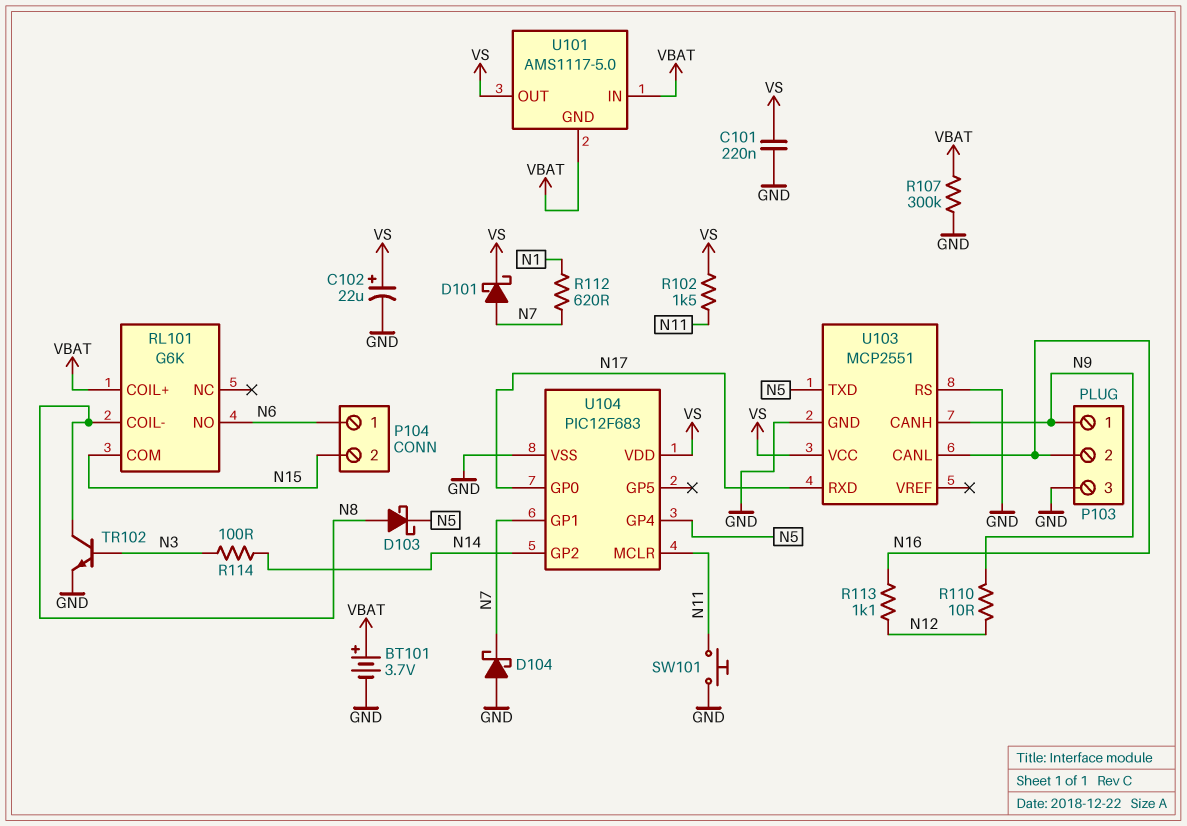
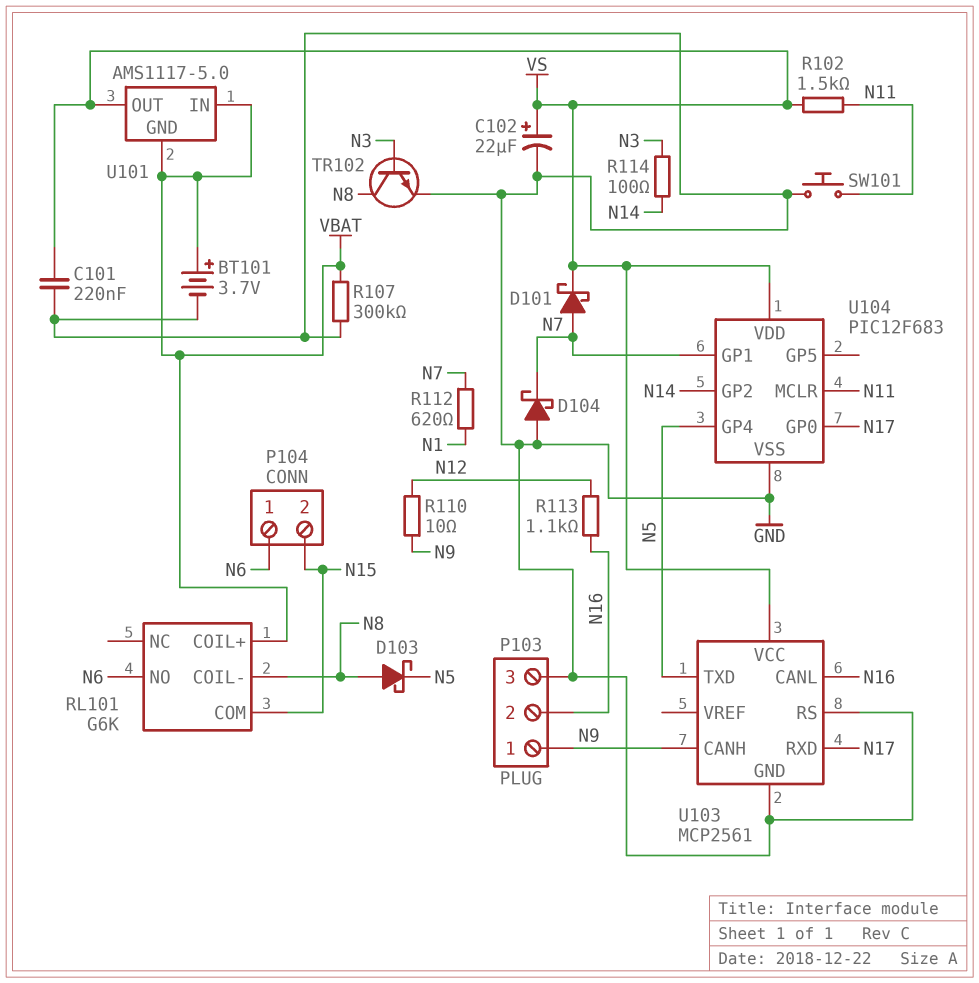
U103: MCP2551 -> MCP2561

